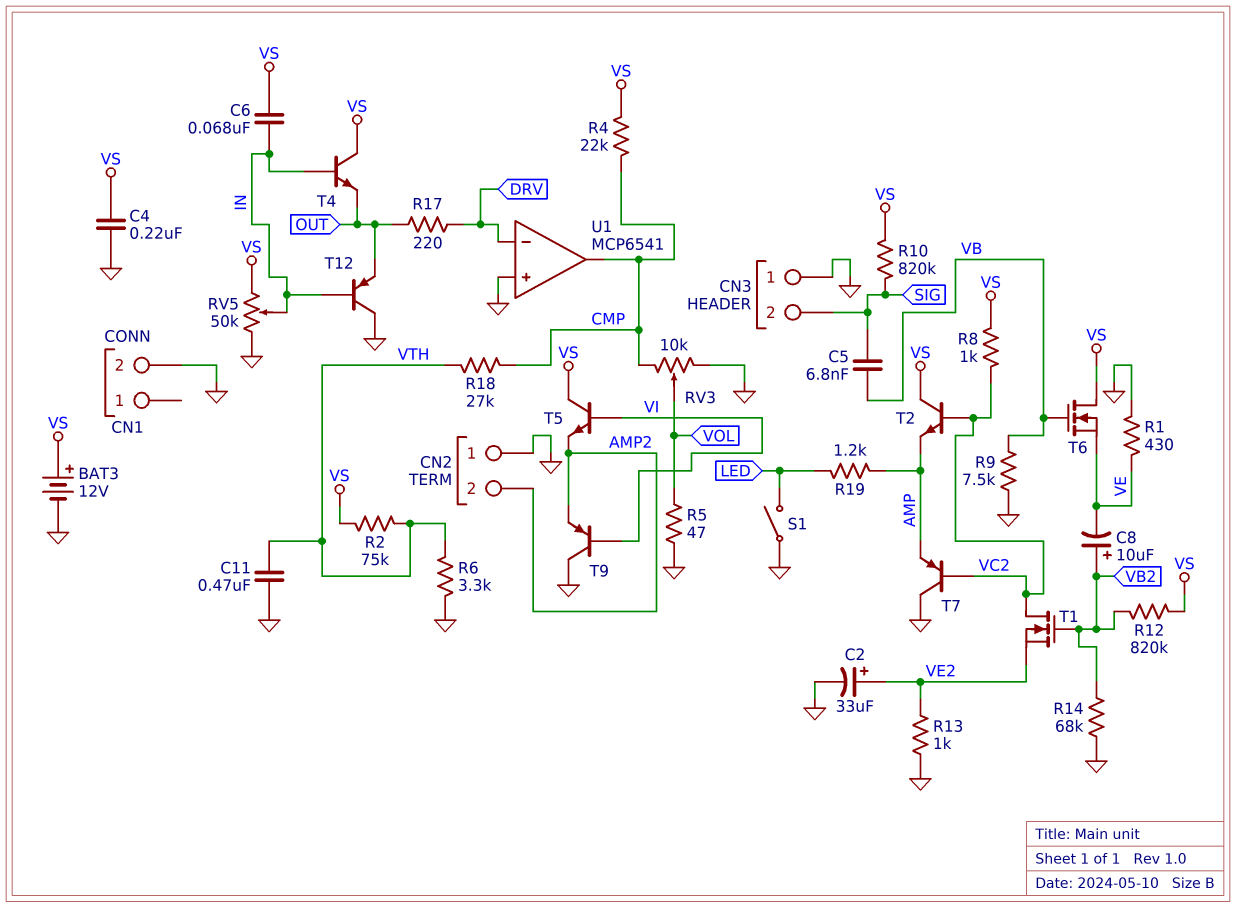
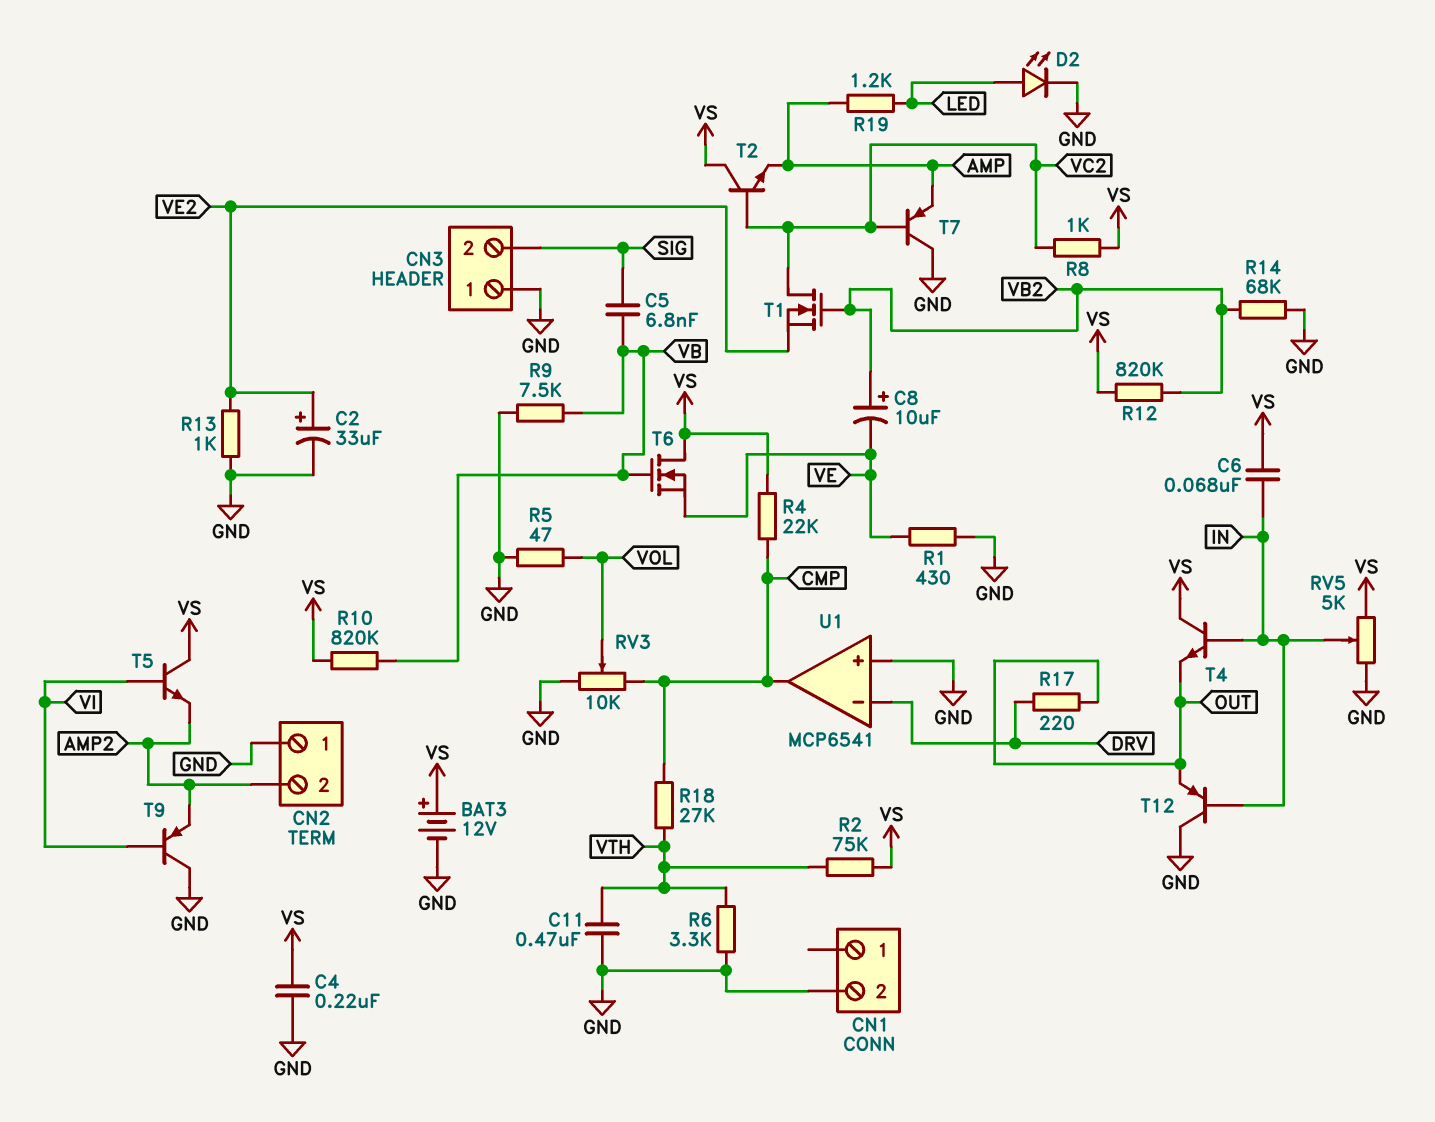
D2: none -> LED (A LED, K GND)
R10: 820k (SIG, VS) -> 820k (VB, VS)
RV5: 50k (GND, VS, wiper IN) -> 5k (GND, VS, wiper IN)
S1: switch (GND, LED) -> none

